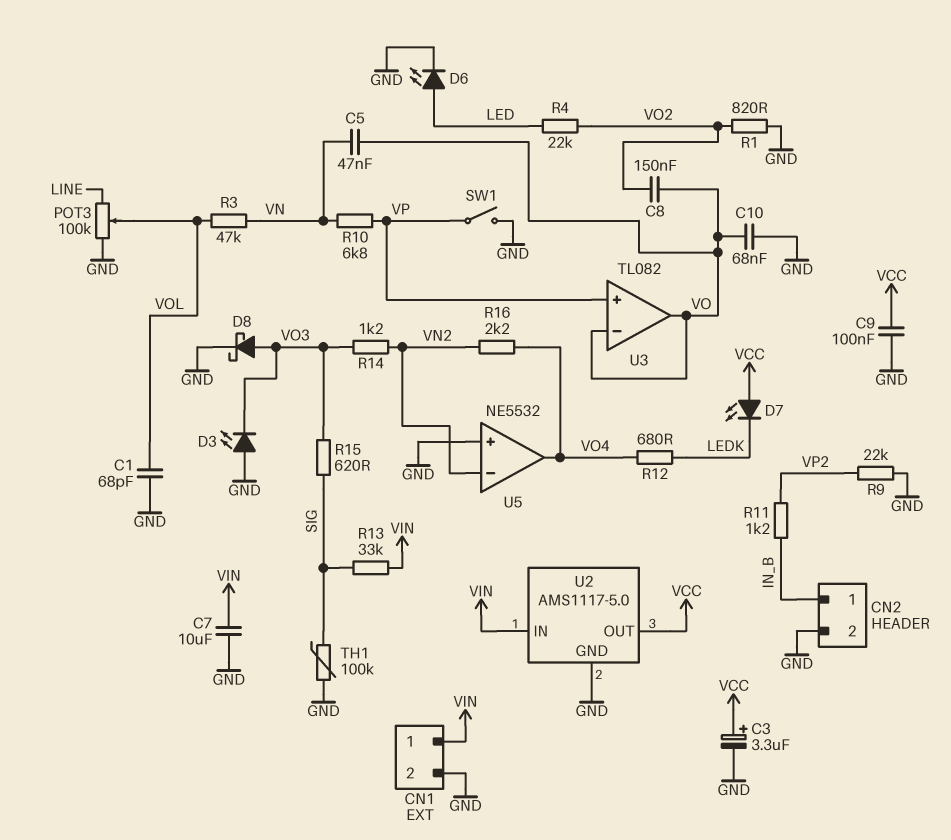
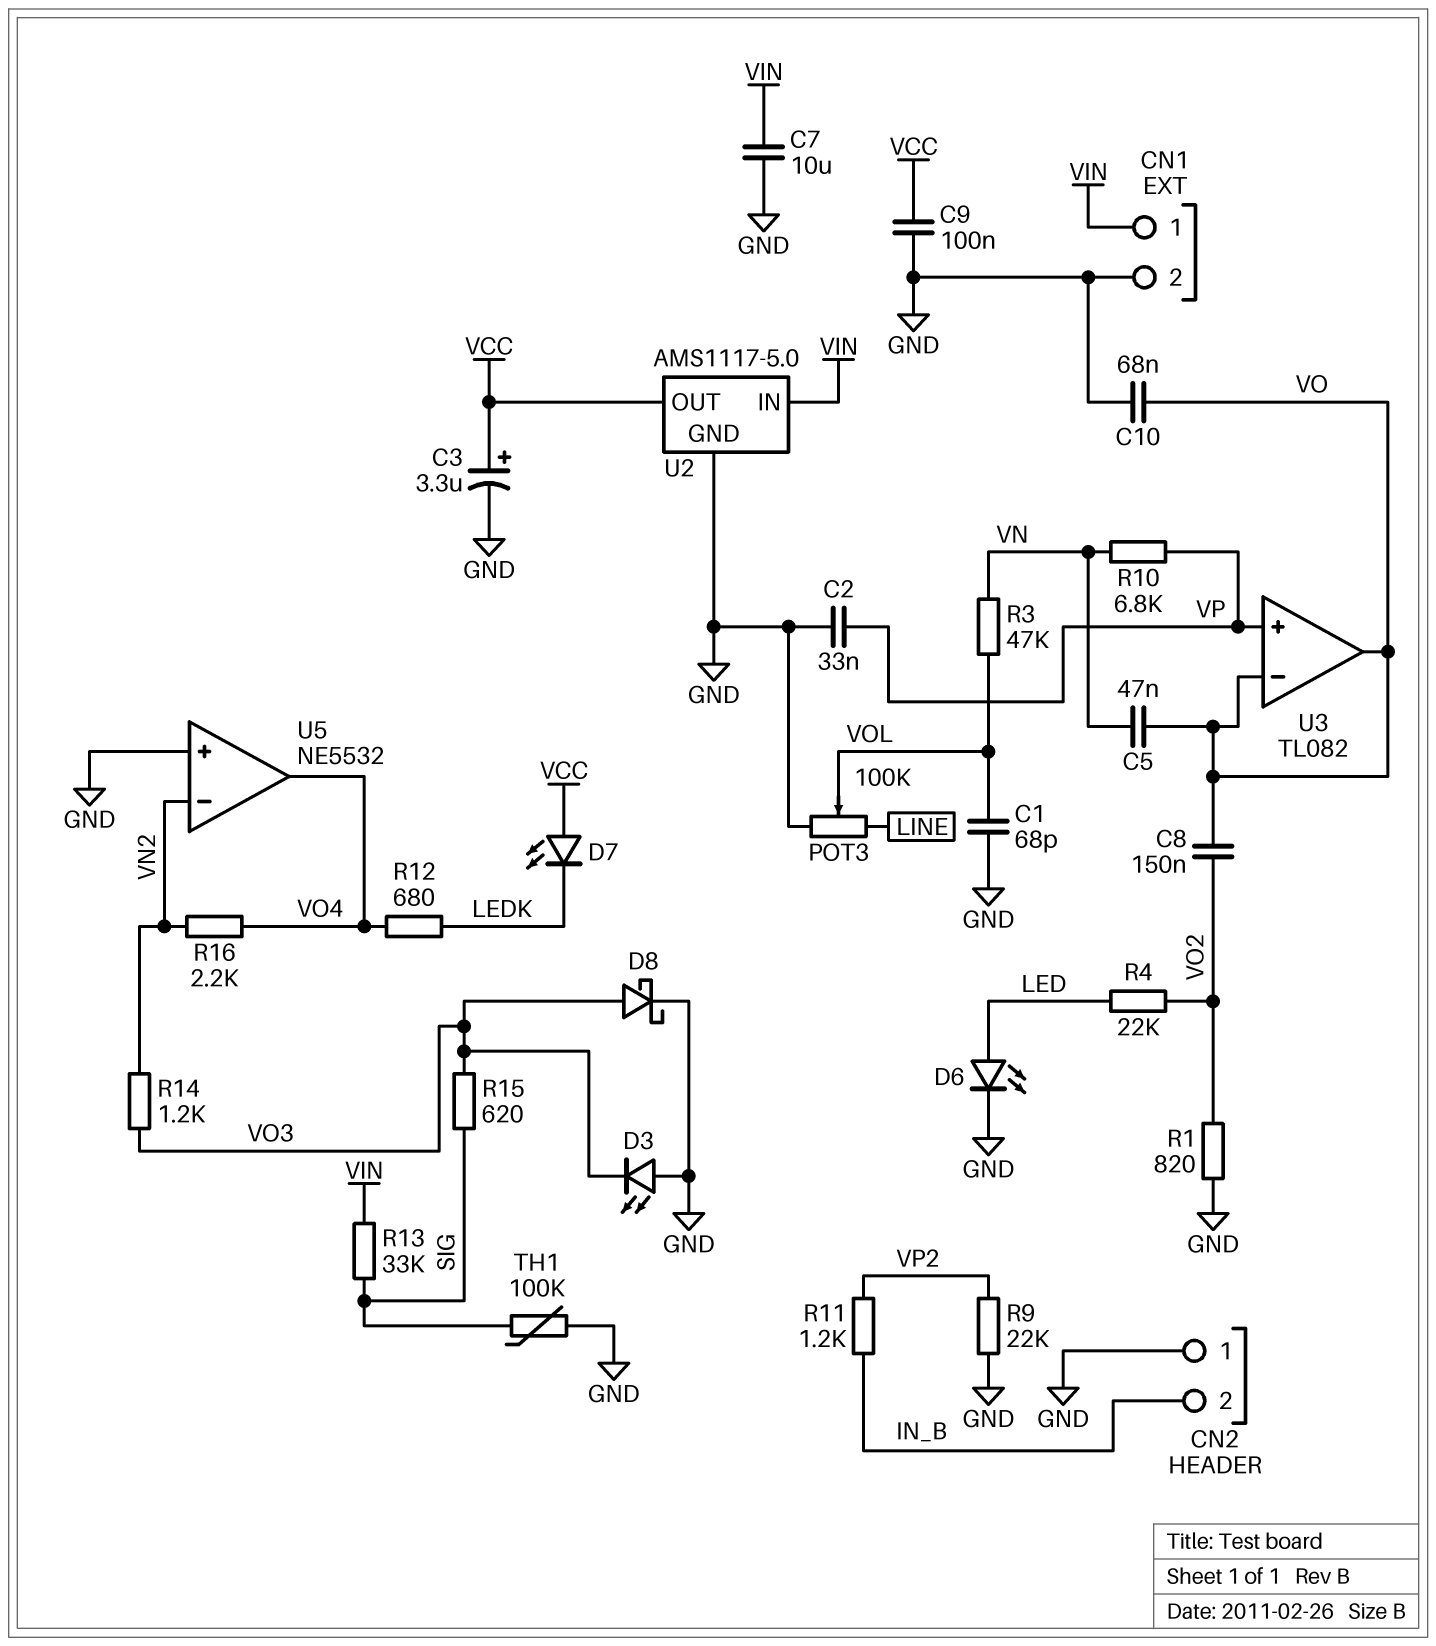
C2: none -> 33nF (GND, VP)
CN2 pin 1: IN_B -> GND
CN2 pin 2: GND -> IN_B
SW1: switch (GND, VP) -> none

